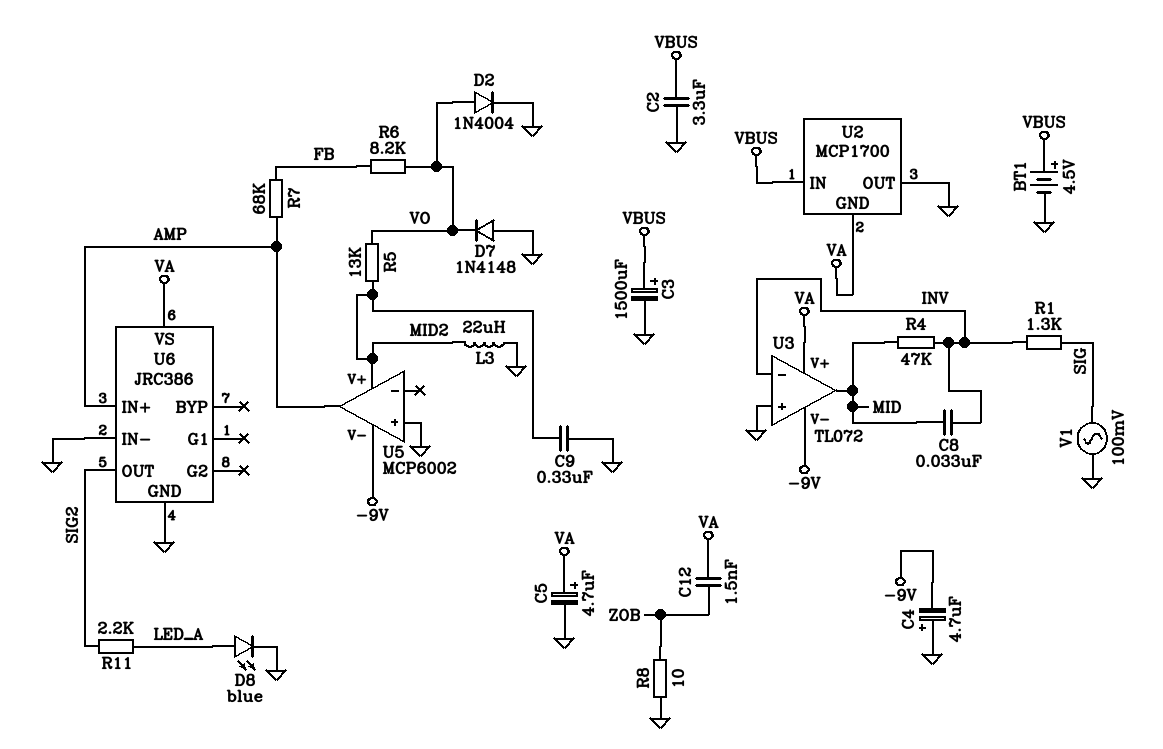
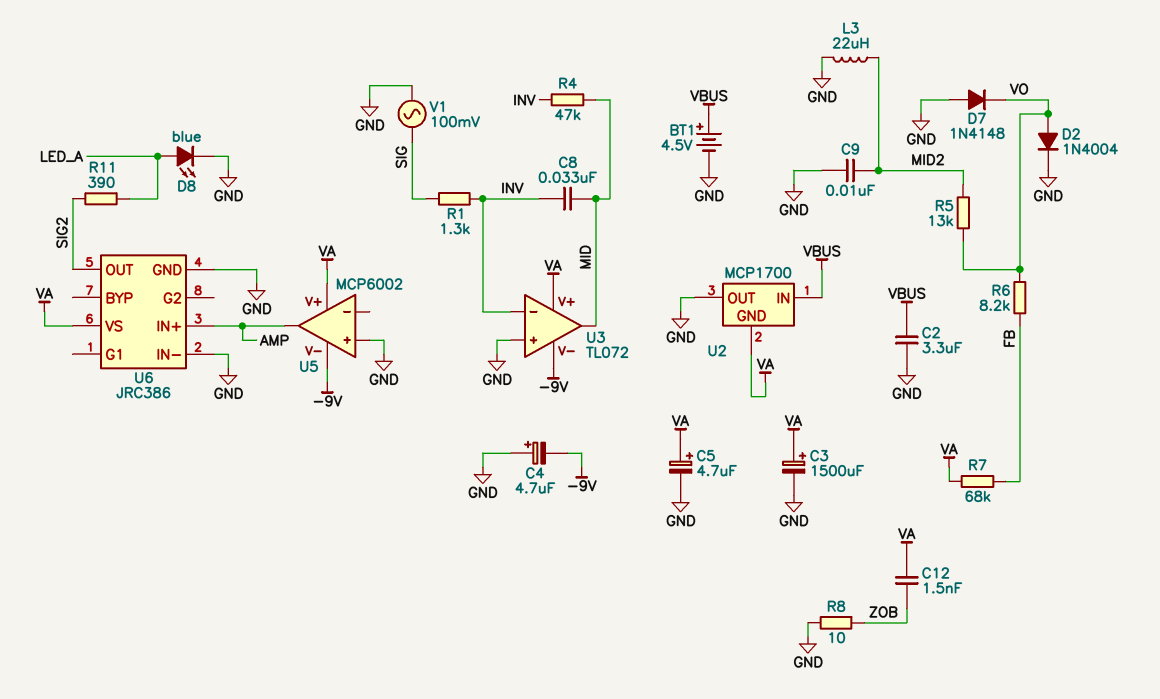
C3: 1500uF (plus VBUS, minus GND) -> 1500uF (plus VA, minus GND)
C9: 330nF (GND, MID2) -> 10nF (GND, MID2)
R7: 68k (AMP, FB) -> 68k (FB, VA)
R11: 2.2k (LED_A, SIG2) -> 390 (LED_A, SIG2)
U5 pin V+: MID2 -> VA

